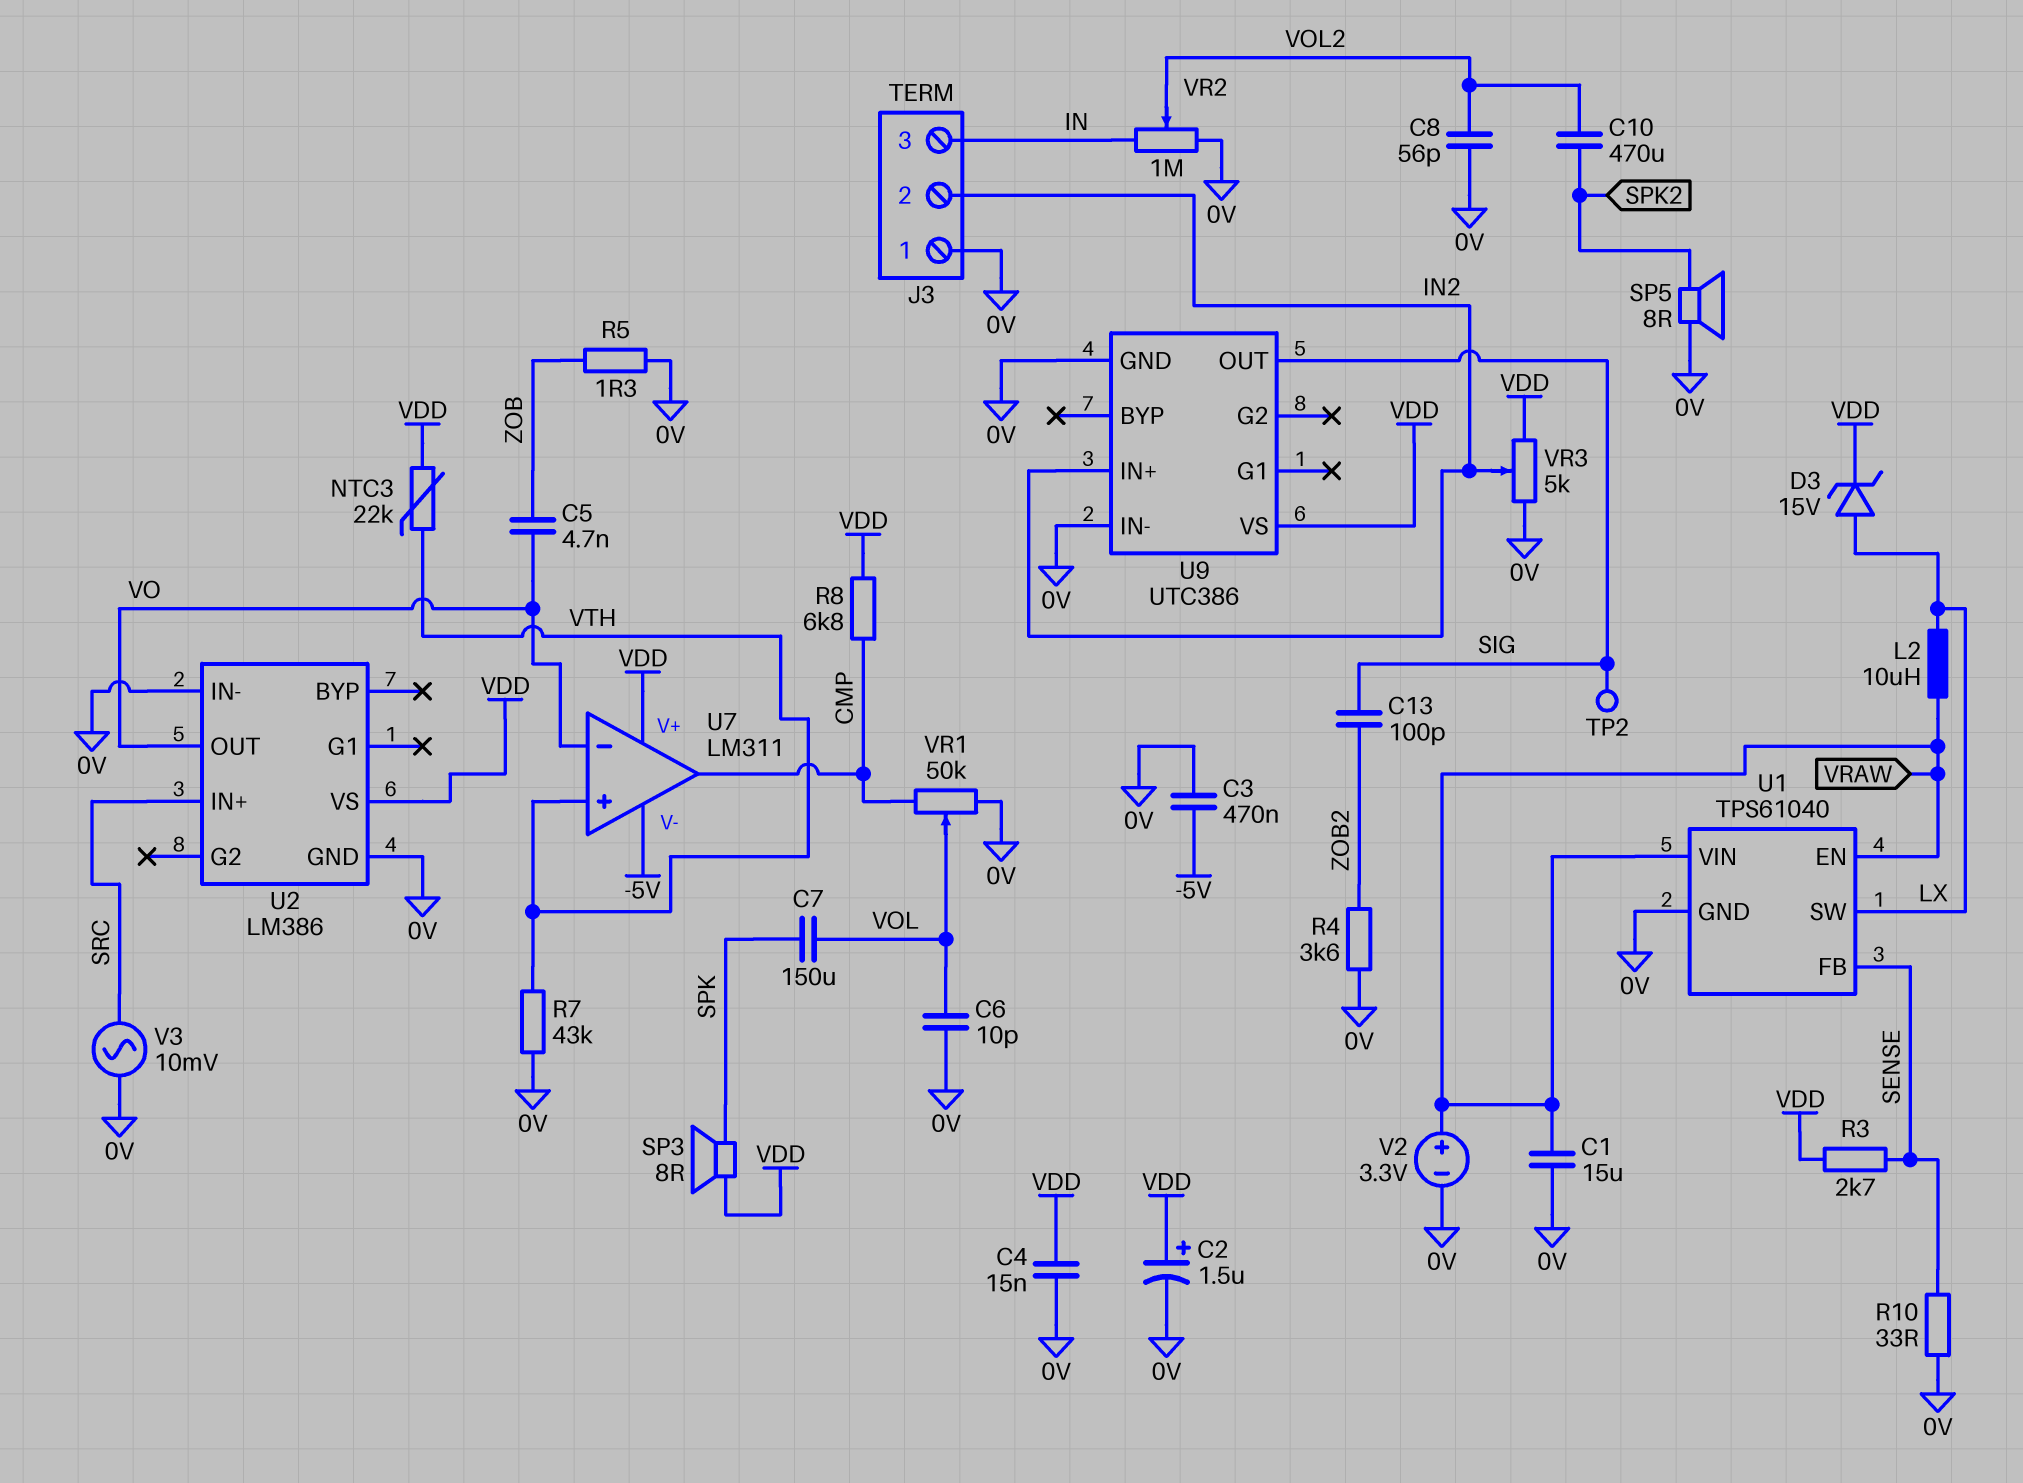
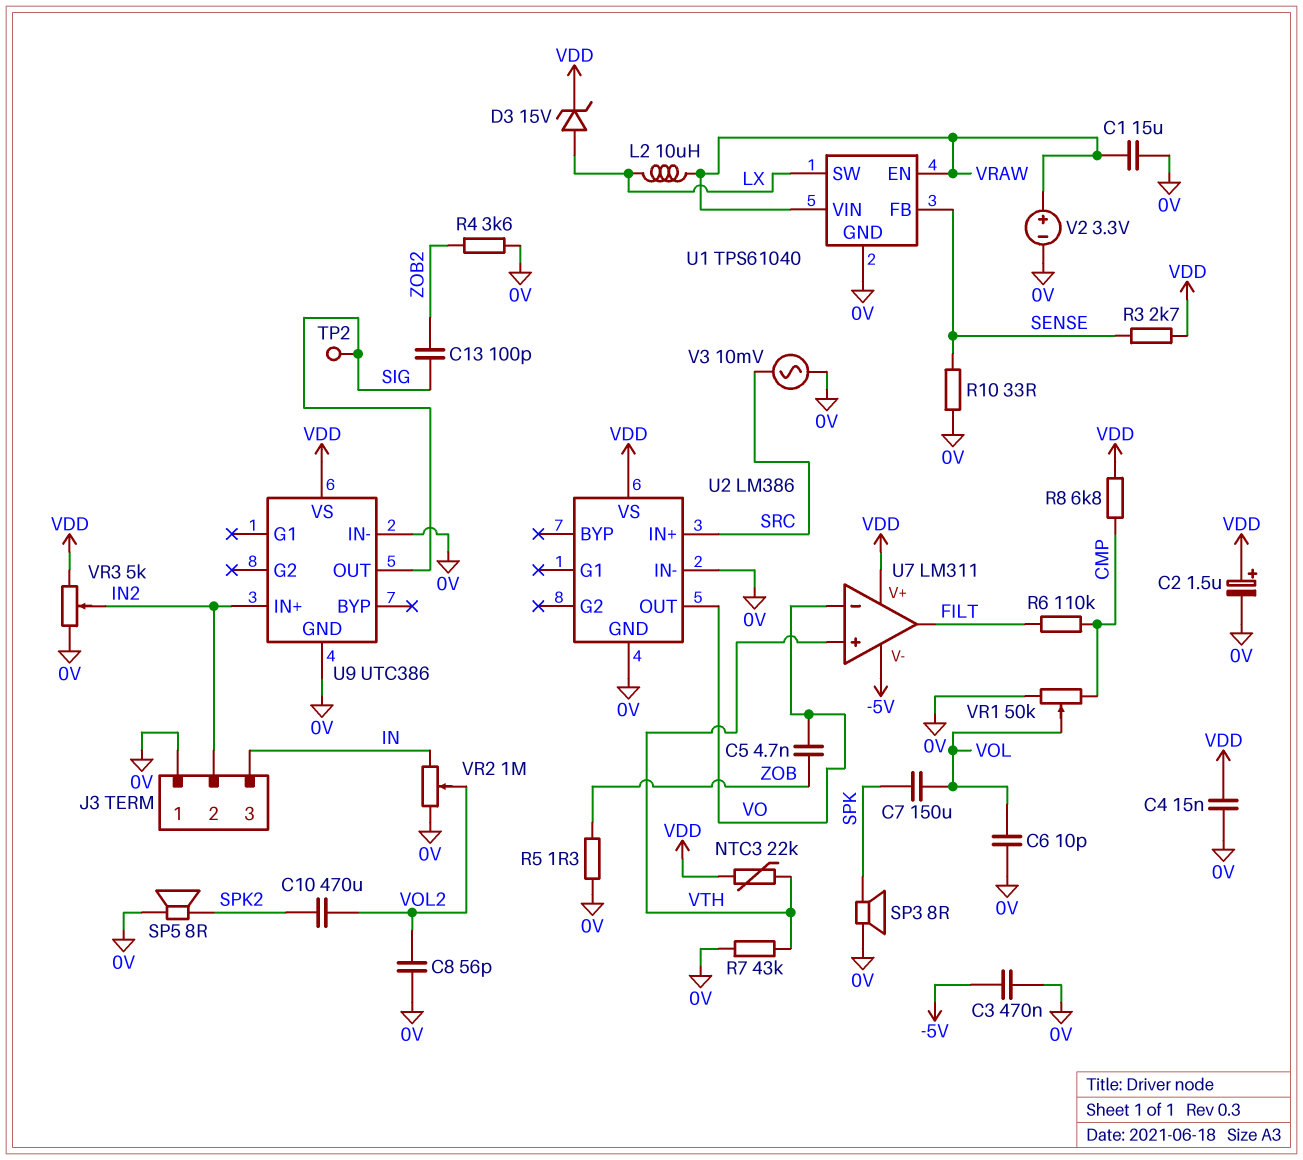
R6: none -> 110k (CMP, FILT)
SP3: speaker 8R (SPK, VDD) -> speaker 8R (0V, SPK)
U7 pin out: CMP -> FILT

